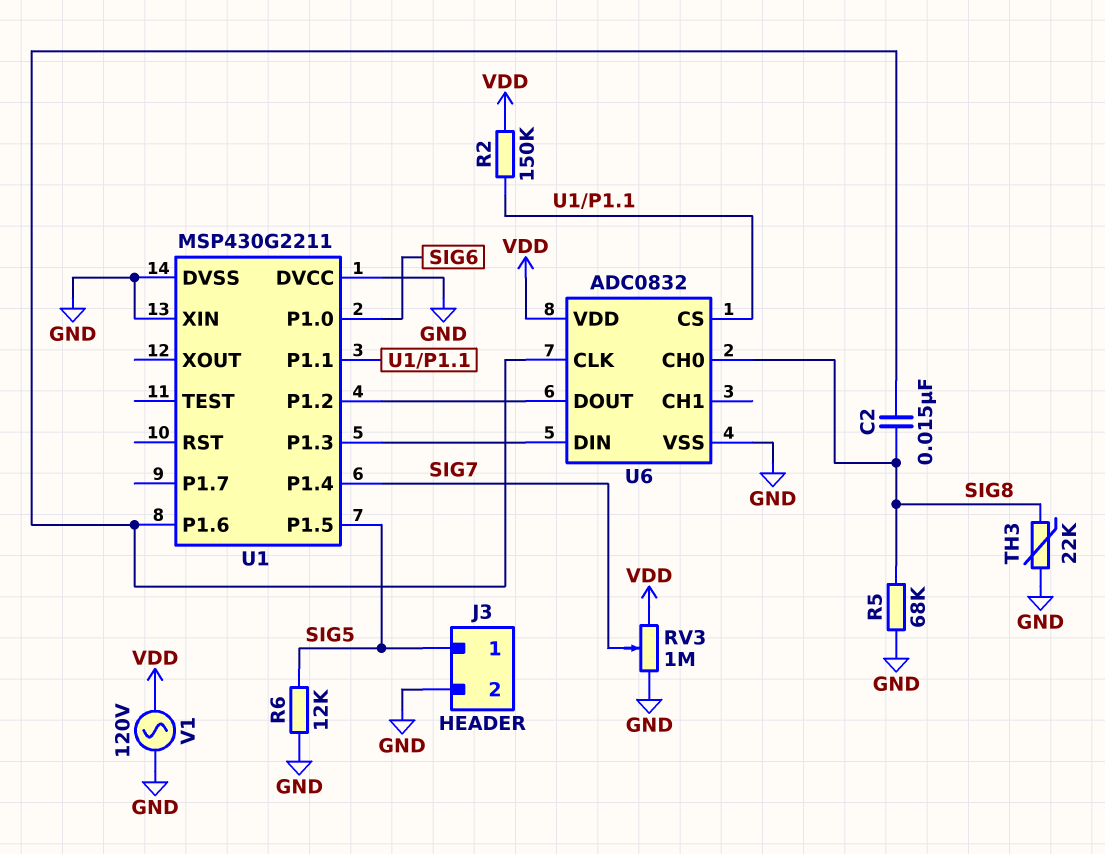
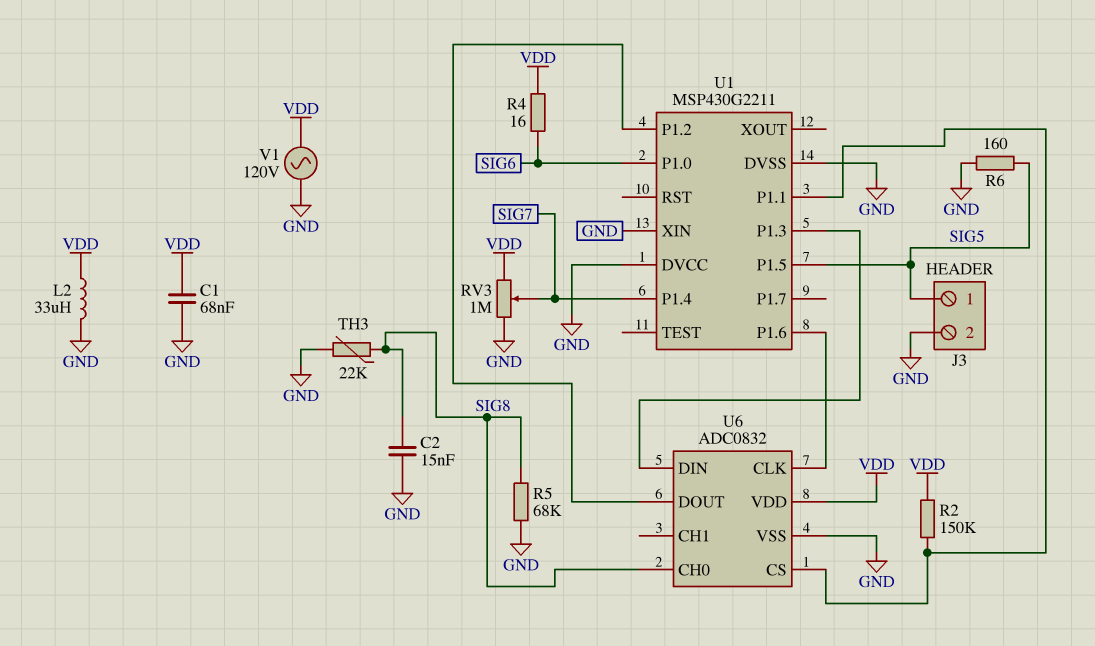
C1: none -> 68nF (GND, VDD)
C2: 15nF (SIG8, U1/P1.6) -> 15nF (GND, SIG8)
L2: none -> 33uH (GND, VDD)
R4: none -> 16 (SIG6, VDD)
R6: 12k (GND, SIG5) -> 160 (GND, SIG5)

